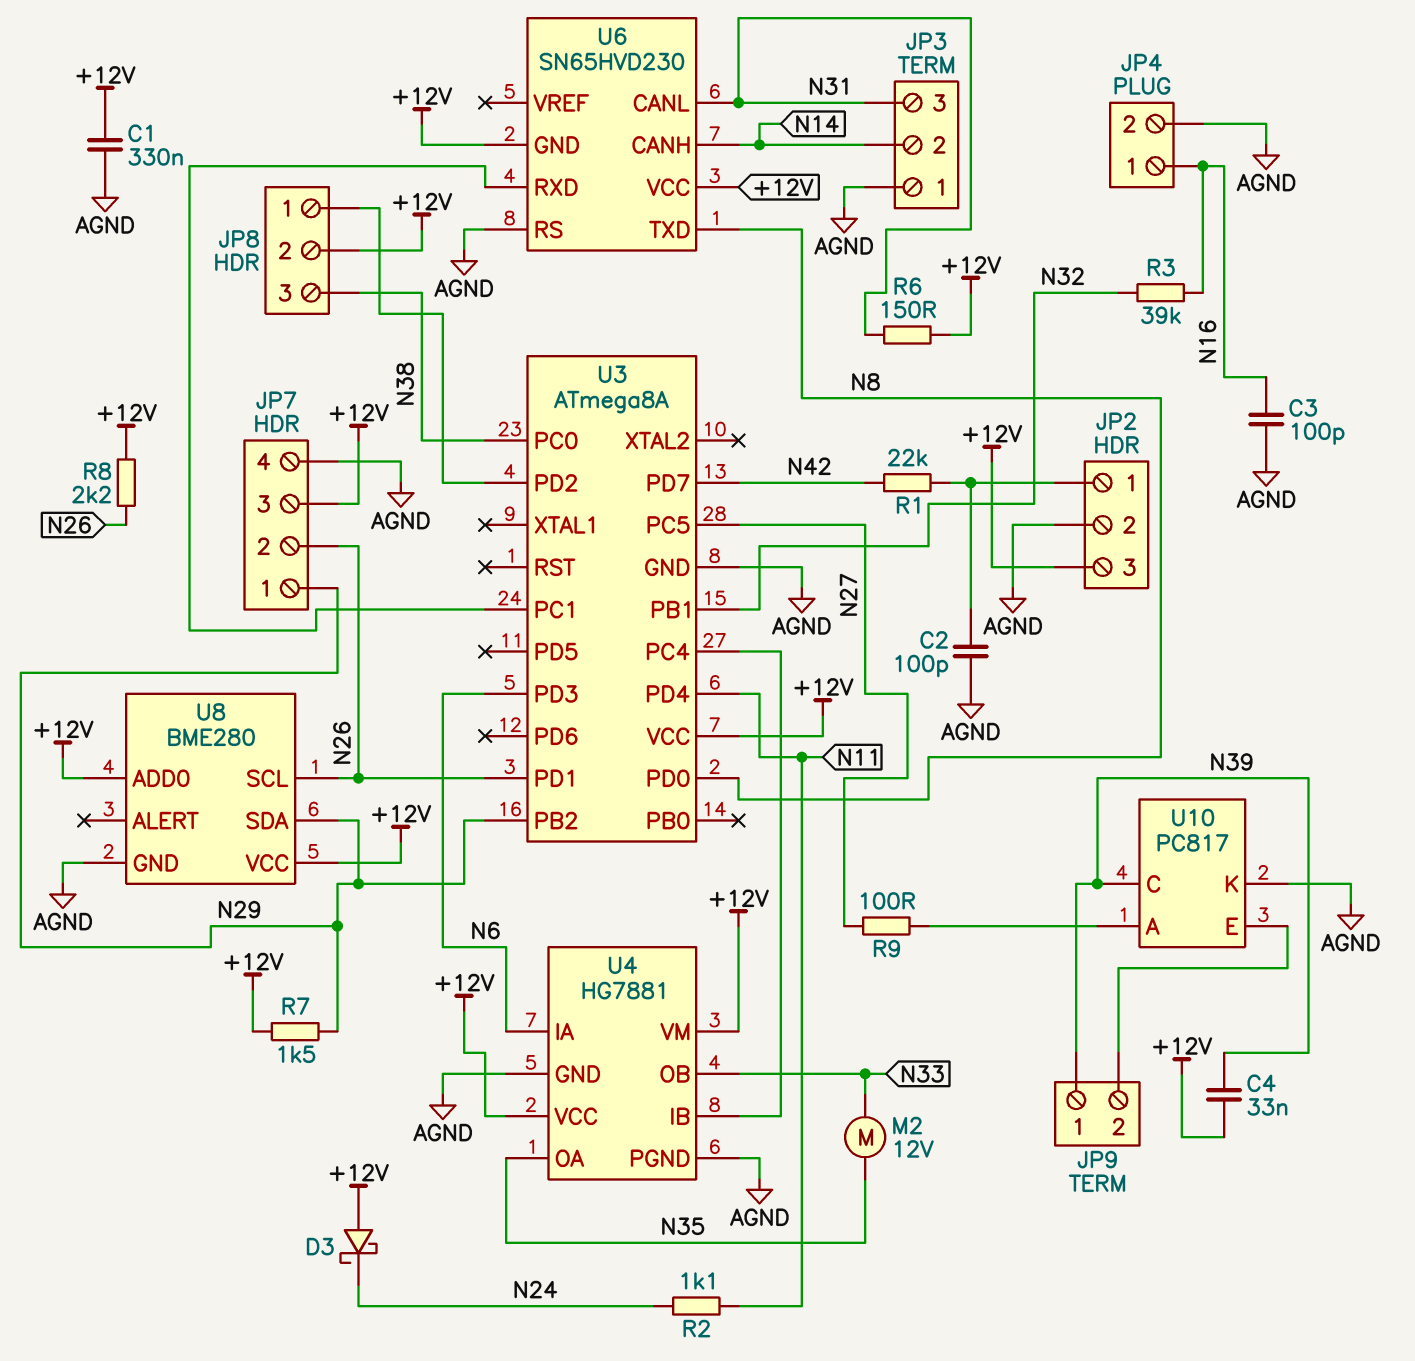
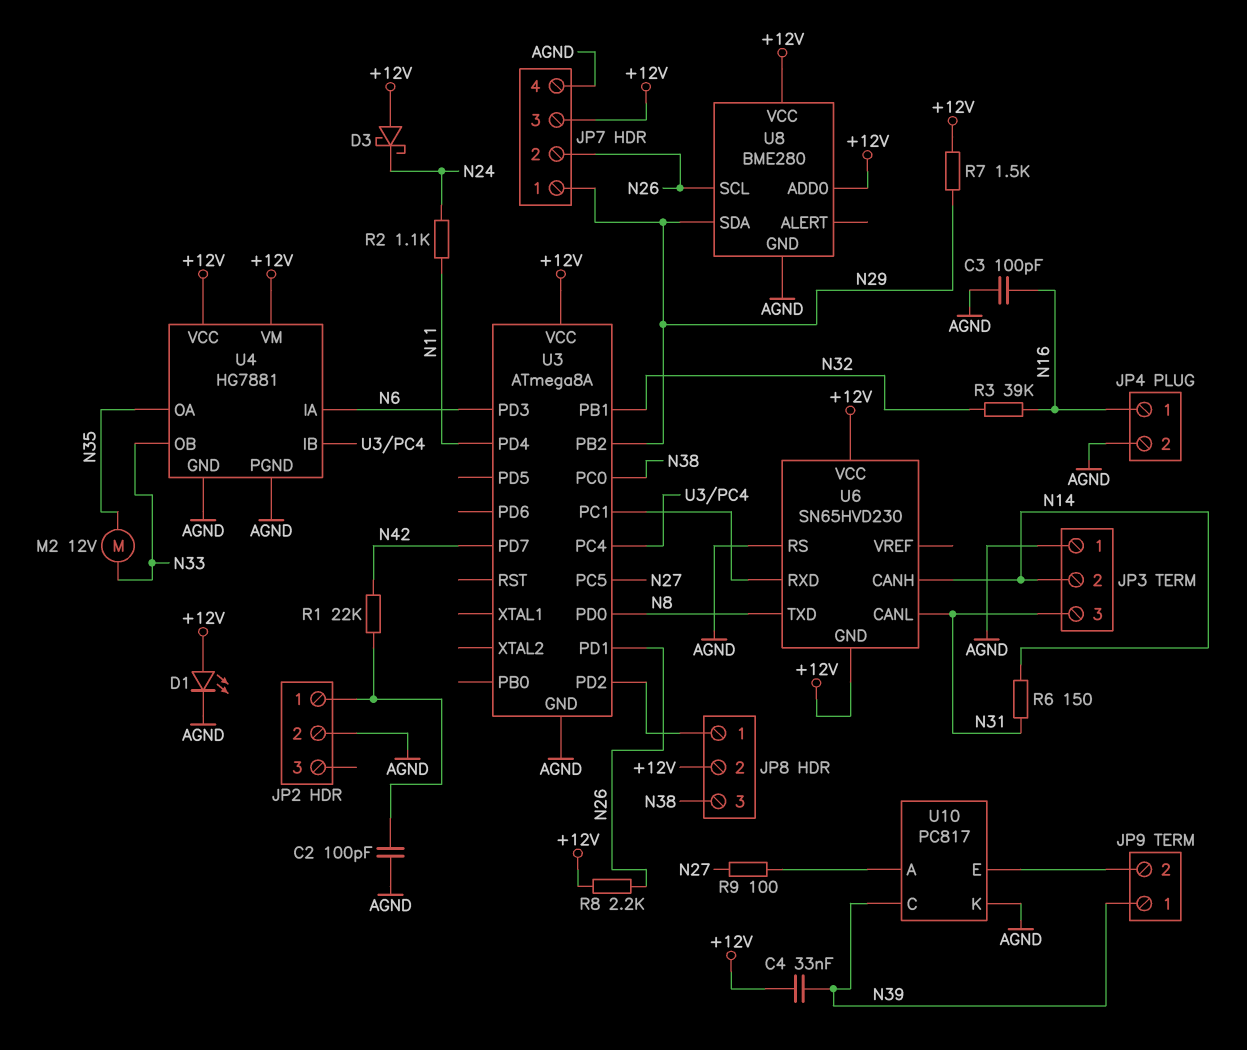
C1: 330nF (+12V, AGND) -> none
D1: none -> LED (A +12V, K AGND)
JP2 pin 3: +12V -> none
R6: 150 (+12V, N31) -> 150 (N14, N31)

